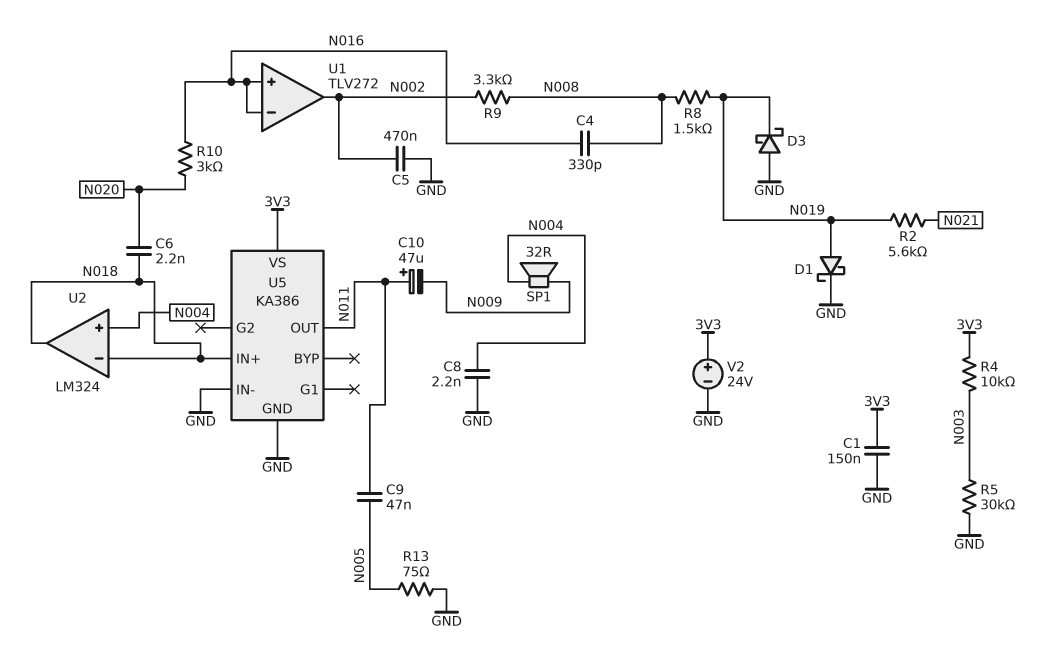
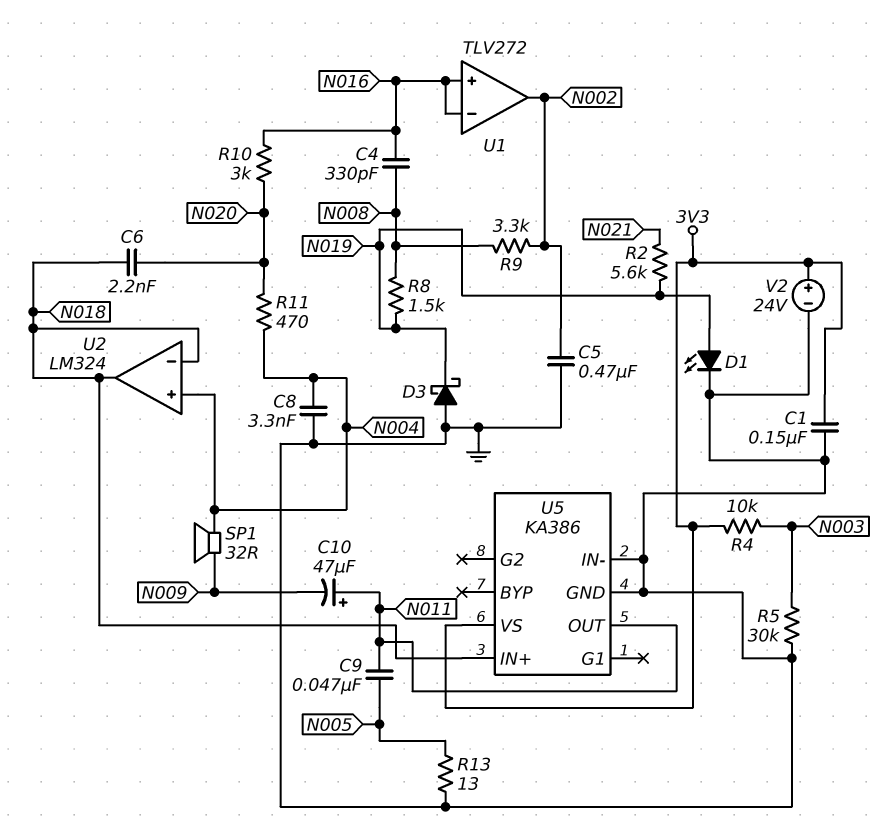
C8: 2.2nF (GND, N004) -> 3.3nF (GND, N004)
D1: schottky (A N019, K GND) -> LED (A N019, K GND)
R11: none -> 470 (N004, N020)
R13: 75 (GND, N005) -> 13 (GND, N005)

